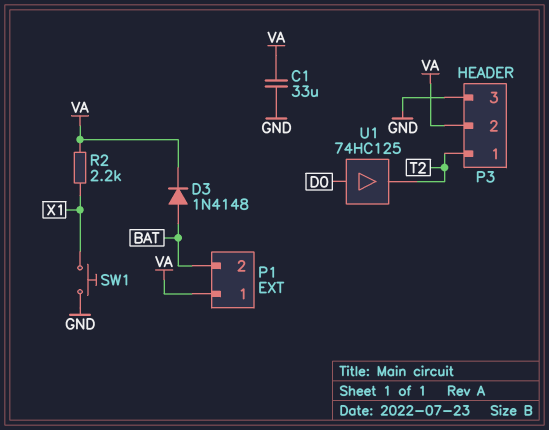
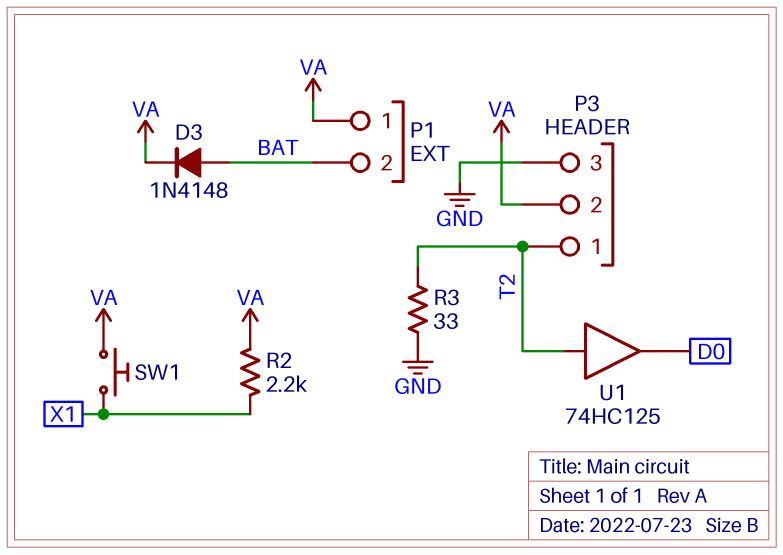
C1: 33uF (GND, VA) -> none
R3: none -> 33 (GND, T2)
SW1: button (GND, X1) -> button (VA, X1)
U1: buffer 74HC125 (in D0, out T2) -> buffer 74HC125 (in T2, out D0)

